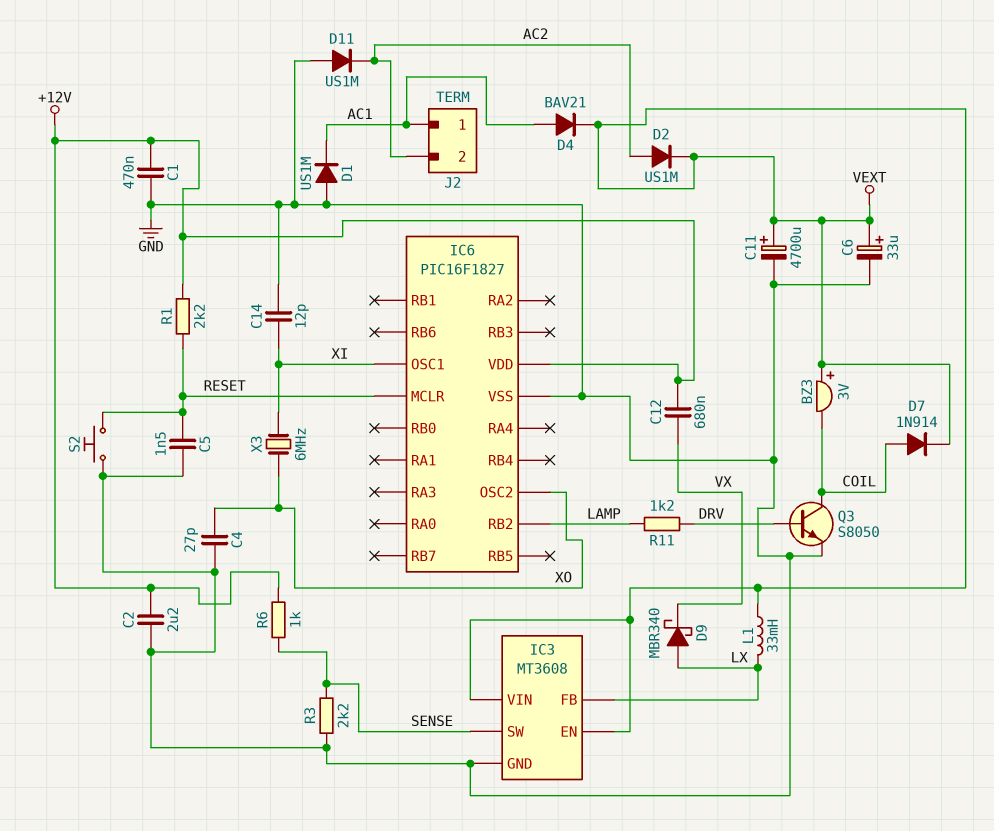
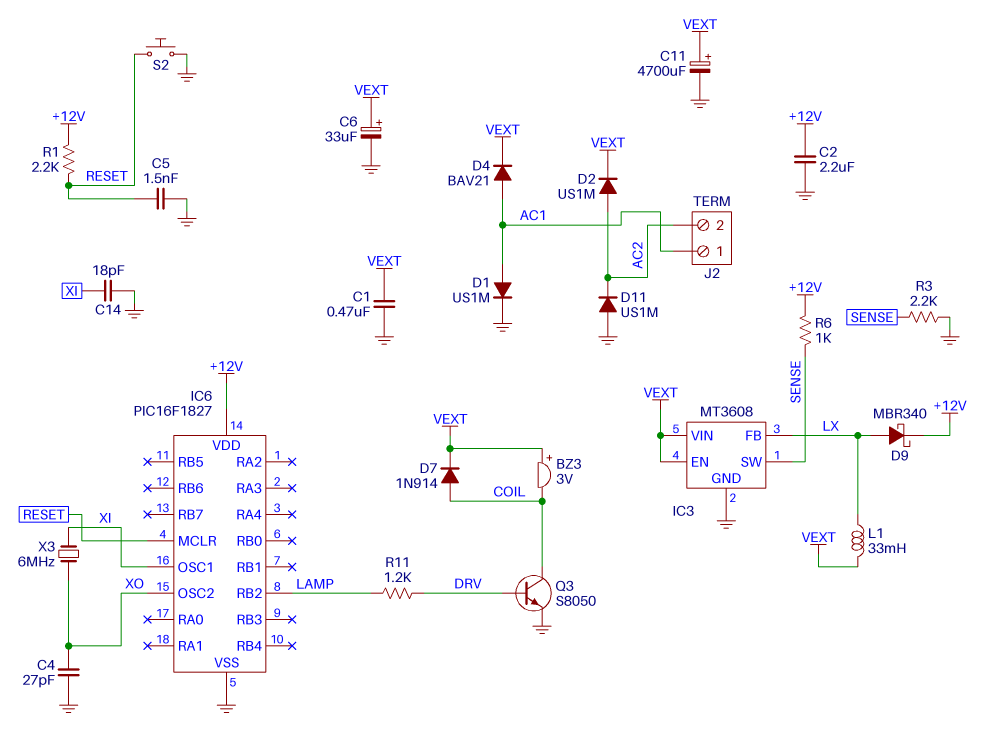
C1: 470nF (+12V, GND) -> 470nF (GND, VEXT)
C12: 680nF (+12V, VX) -> none
C14: 12pF (GND, XI) -> 18pF (GND, XI)
D1: diode US1M (A GND, K AC1) -> diode US1M (A AC1, K GND)
D9: schottky MBR340 (A LX, K VX) -> schottky MBR340 (A LX, K +12V)

